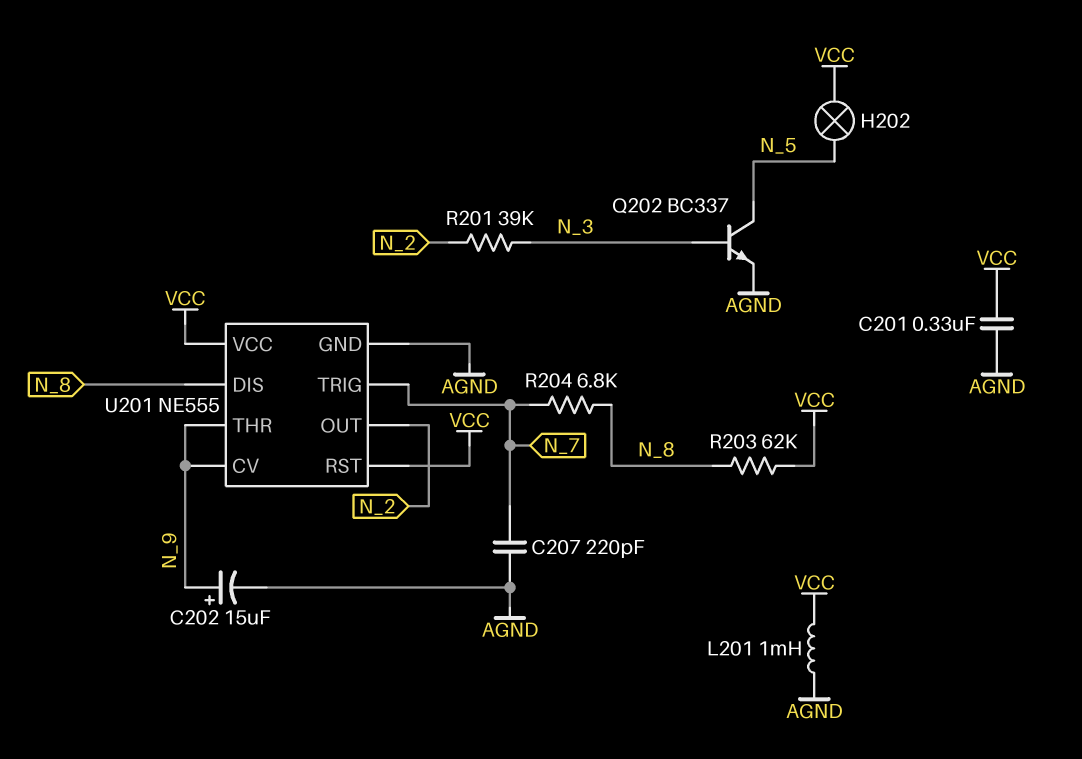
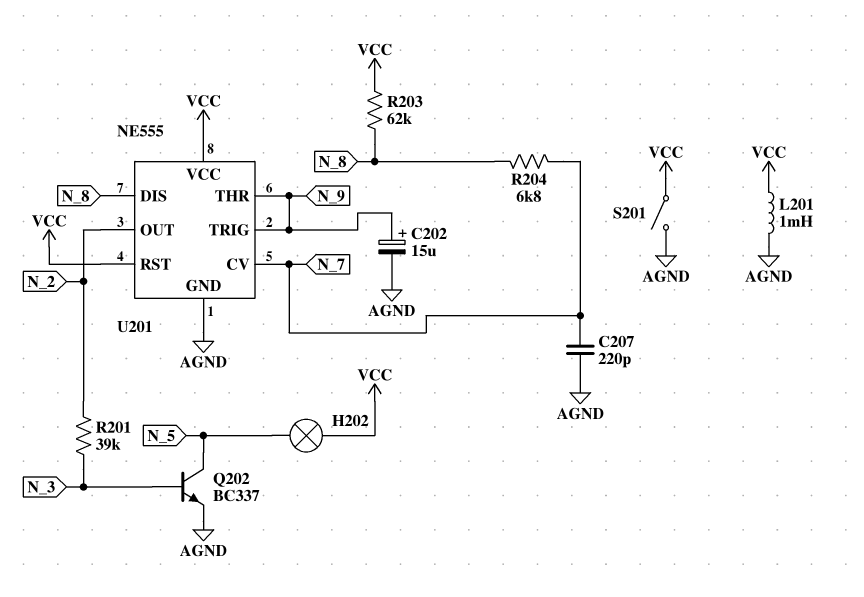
C201: 330nF (AGND, VCC) -> none
S201: none -> switch (AGND, VCC)
U201 pin CV: N_9 -> N_7
U201 pin TRIG: N_7 -> N_9

